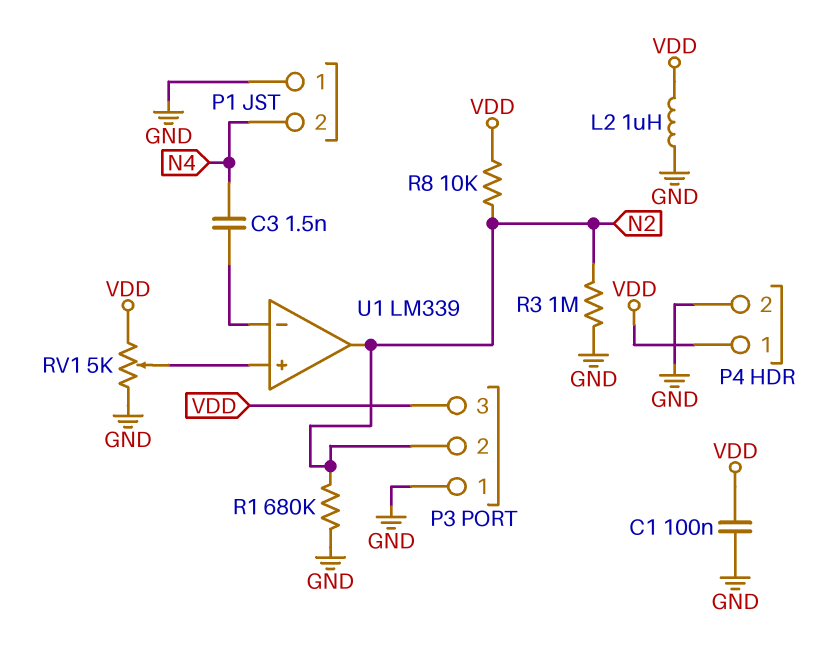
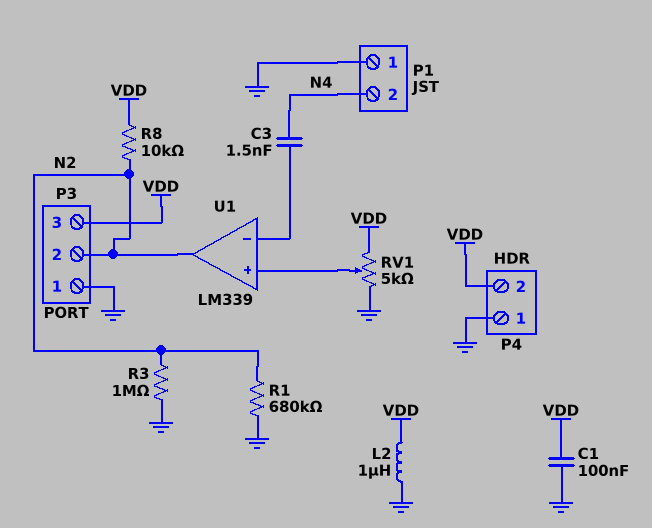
P4 pin 1: VDD -> GND
P4 pin 2: GND -> VDD

